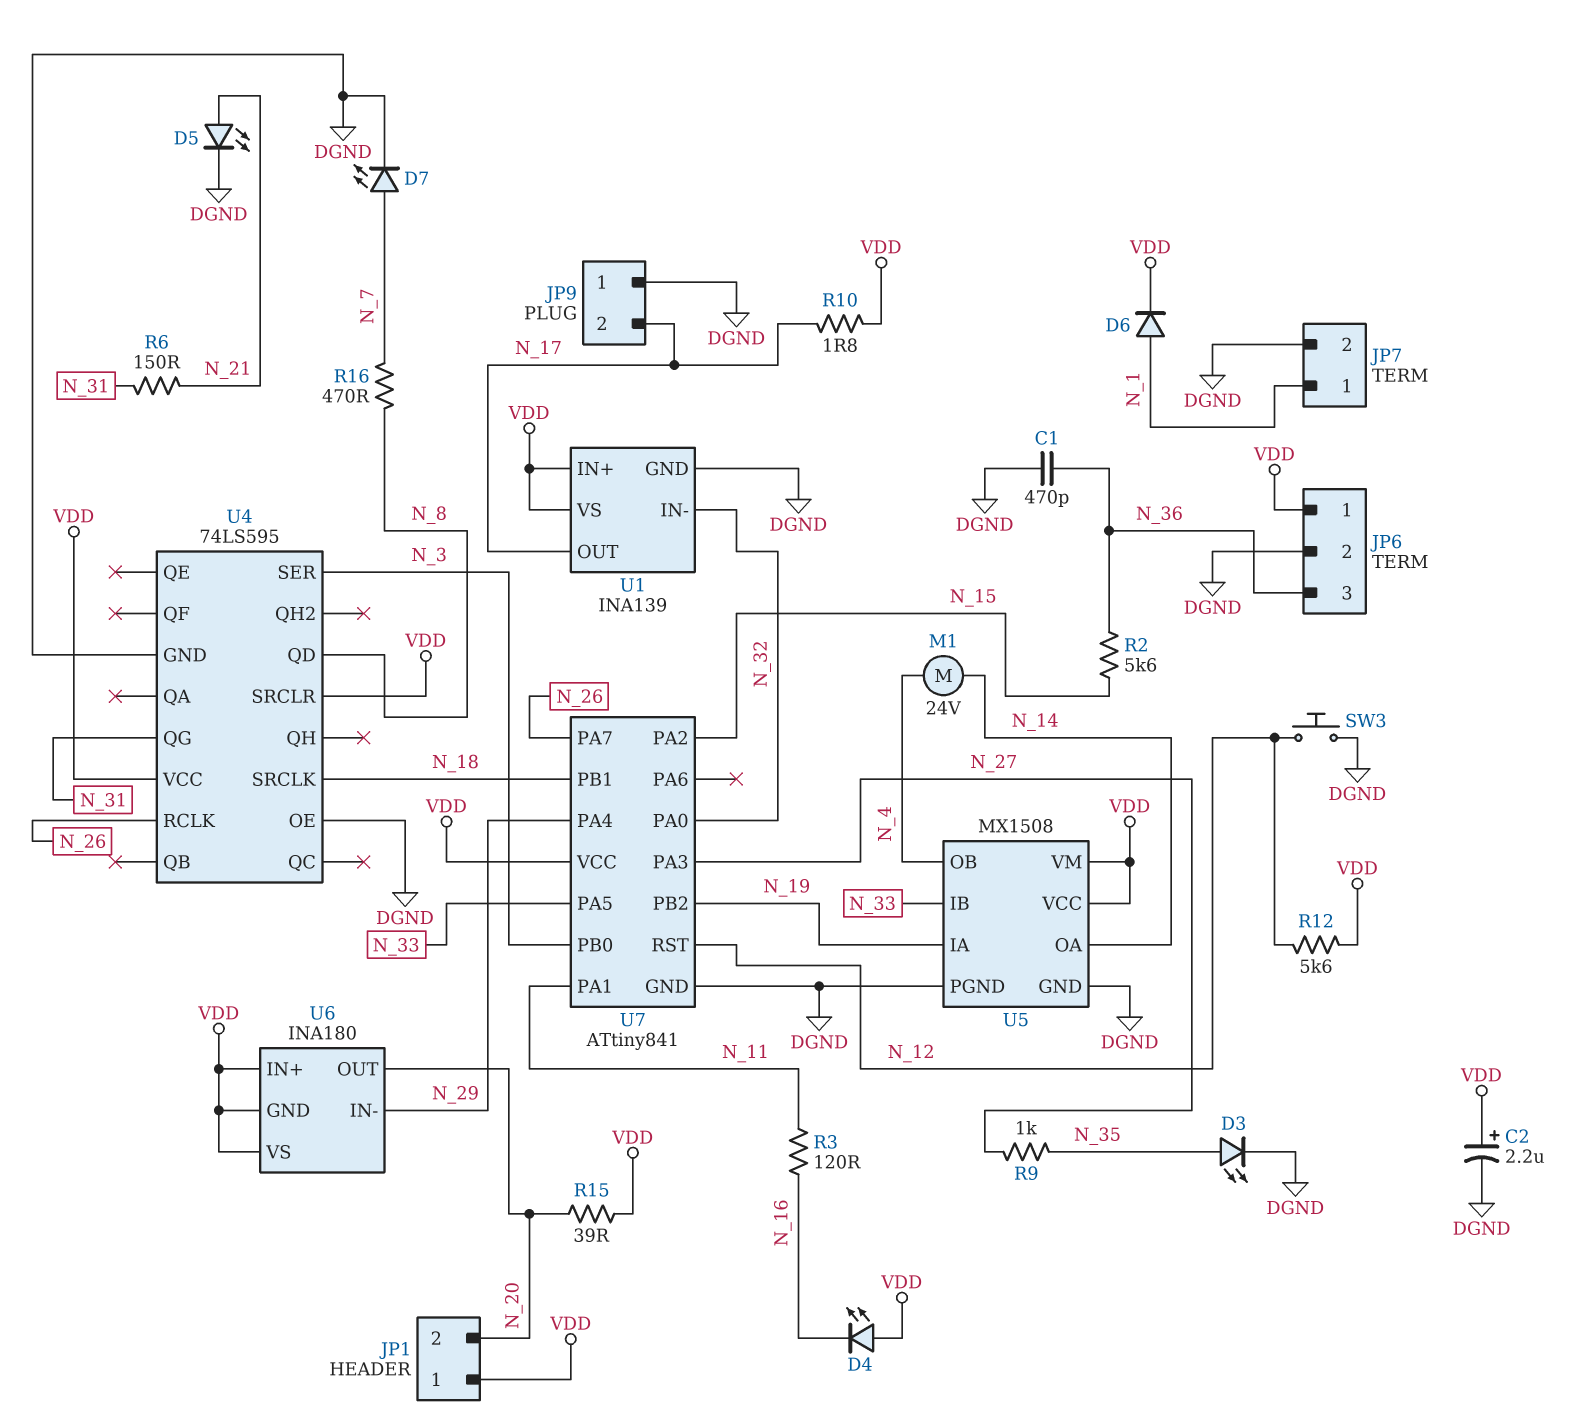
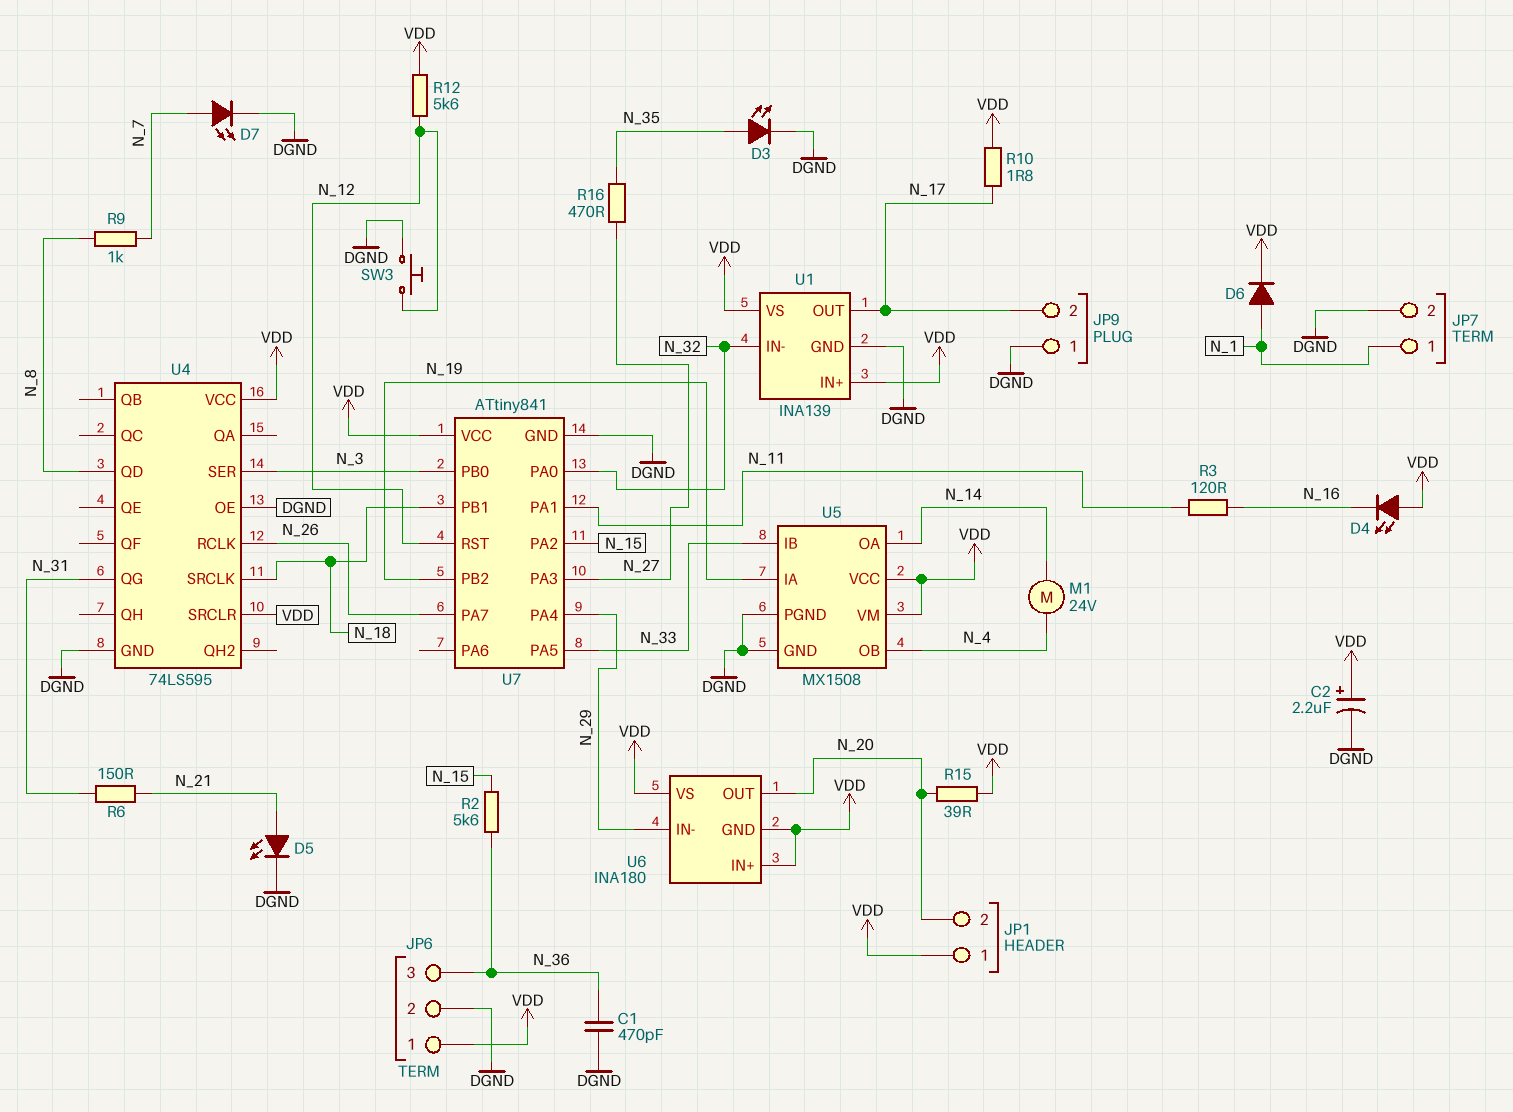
R9: 1k (N_27, N_35) -> 1k (N_7, N_8)
R16: 470 (N_7, N_8) -> 470 (N_27, N_35)

